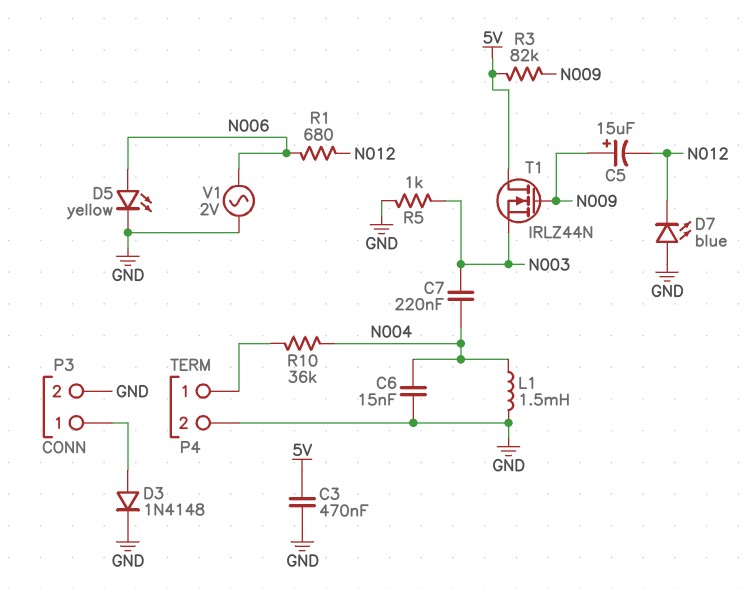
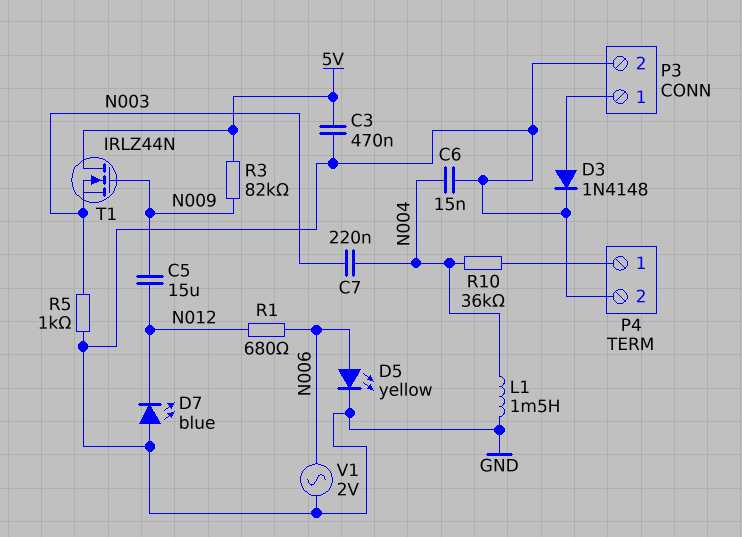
C5: 15uF (plus N009, minus N012) -> 15uF (N009, N012)

